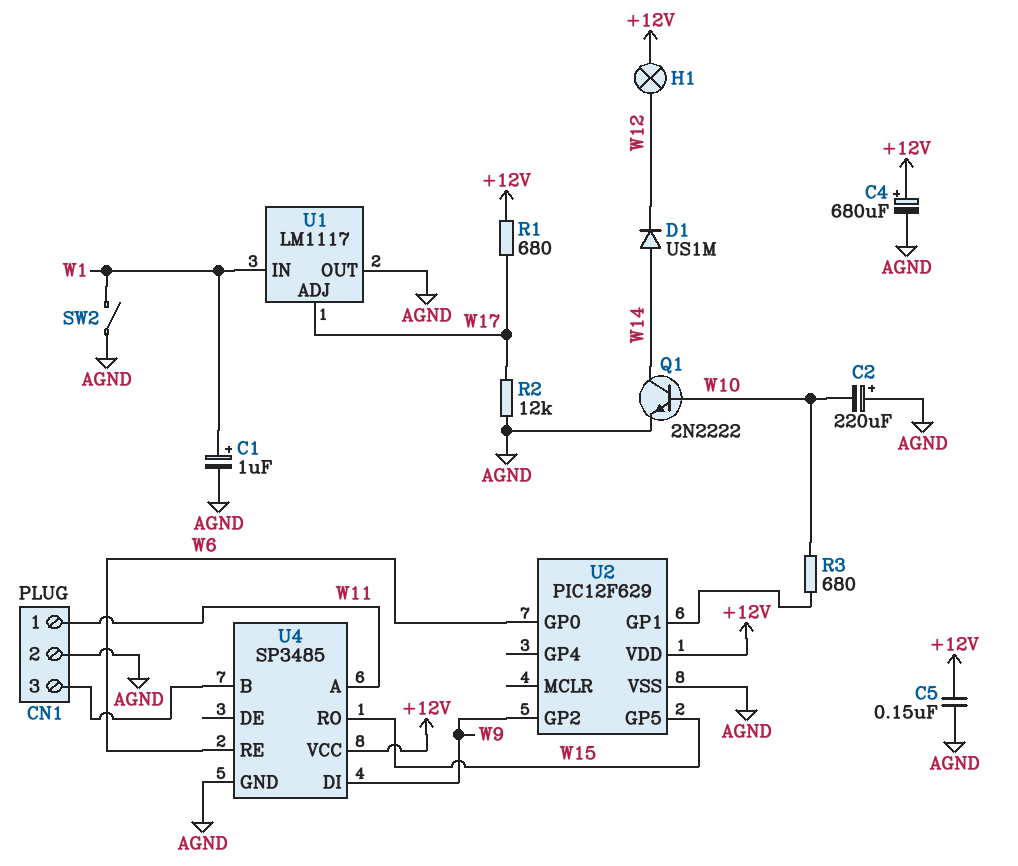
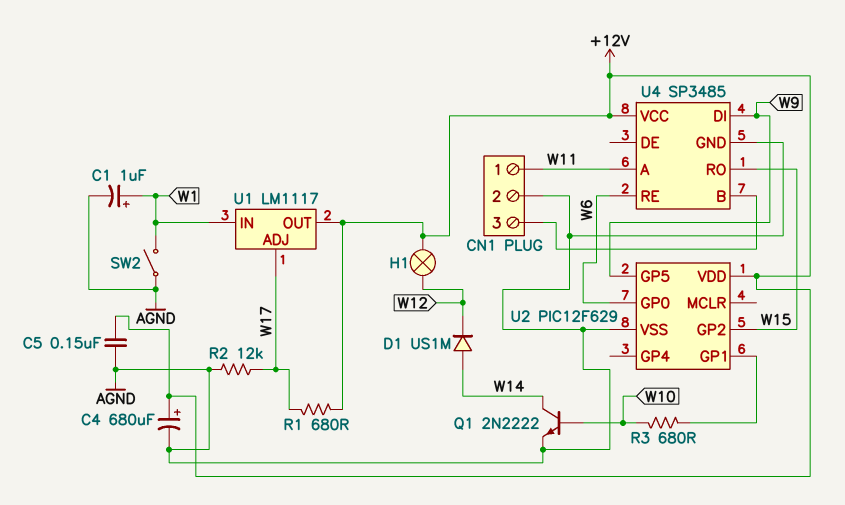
C2: 220uF (plus AGND, minus W10) -> none
U1 pin OUT: AGND -> +12V
U2 pin GP2: W9 -> W15
U2 pin GP5: W15 -> W9

